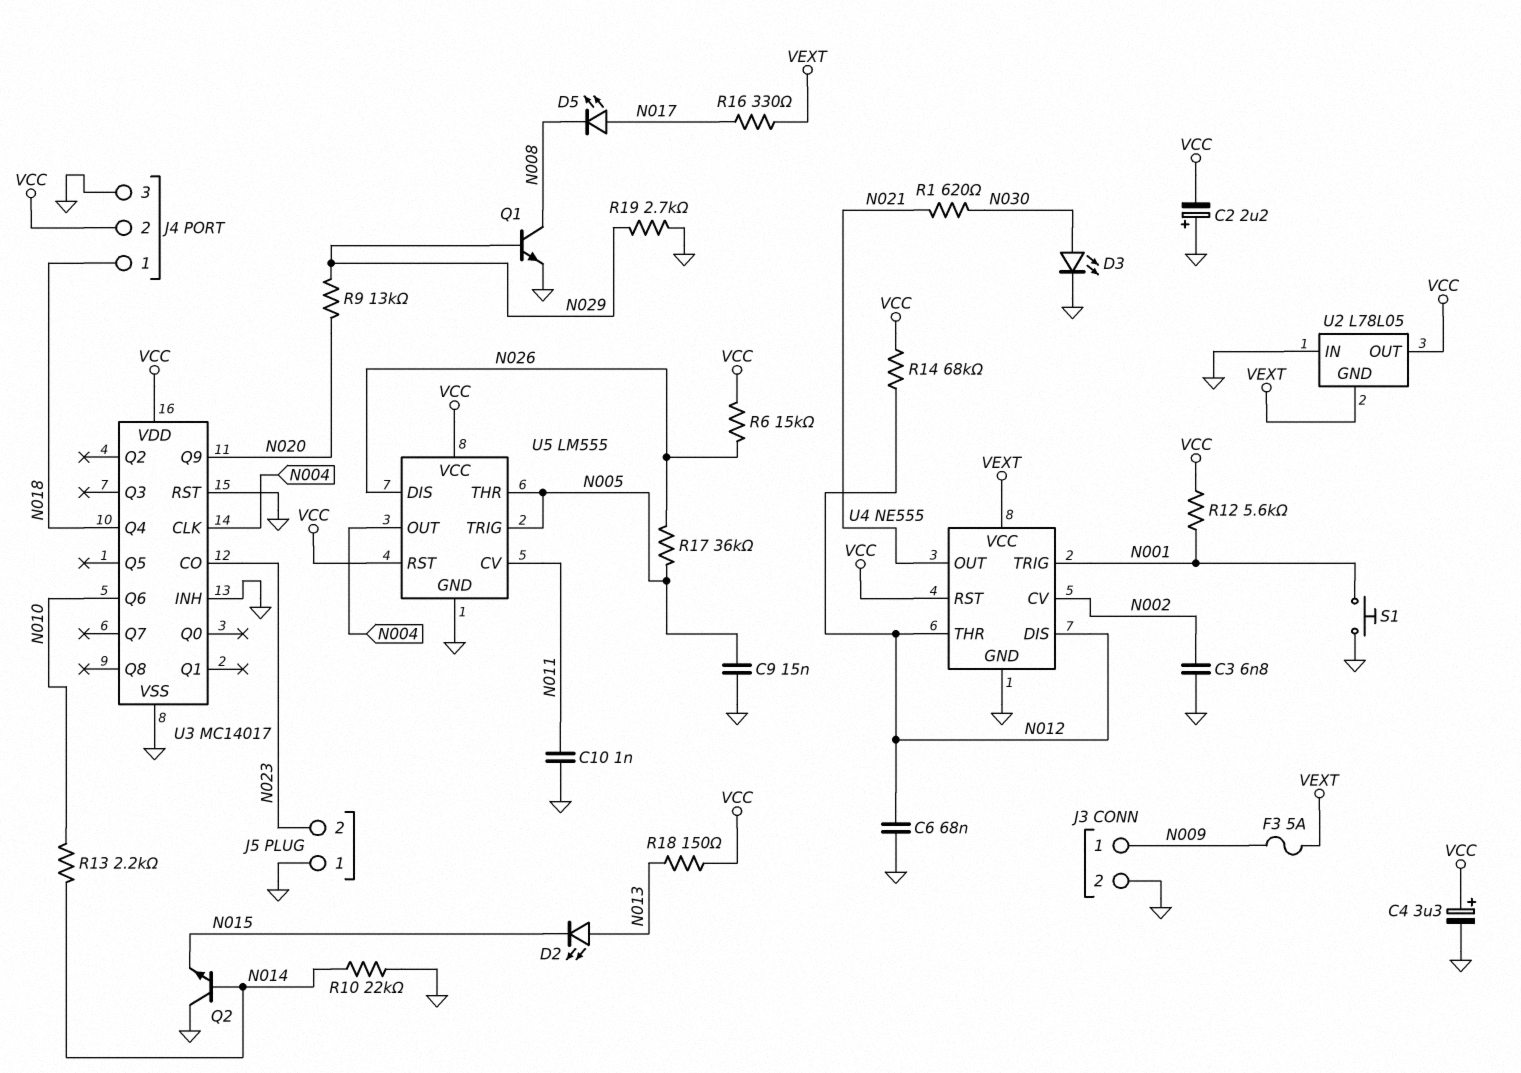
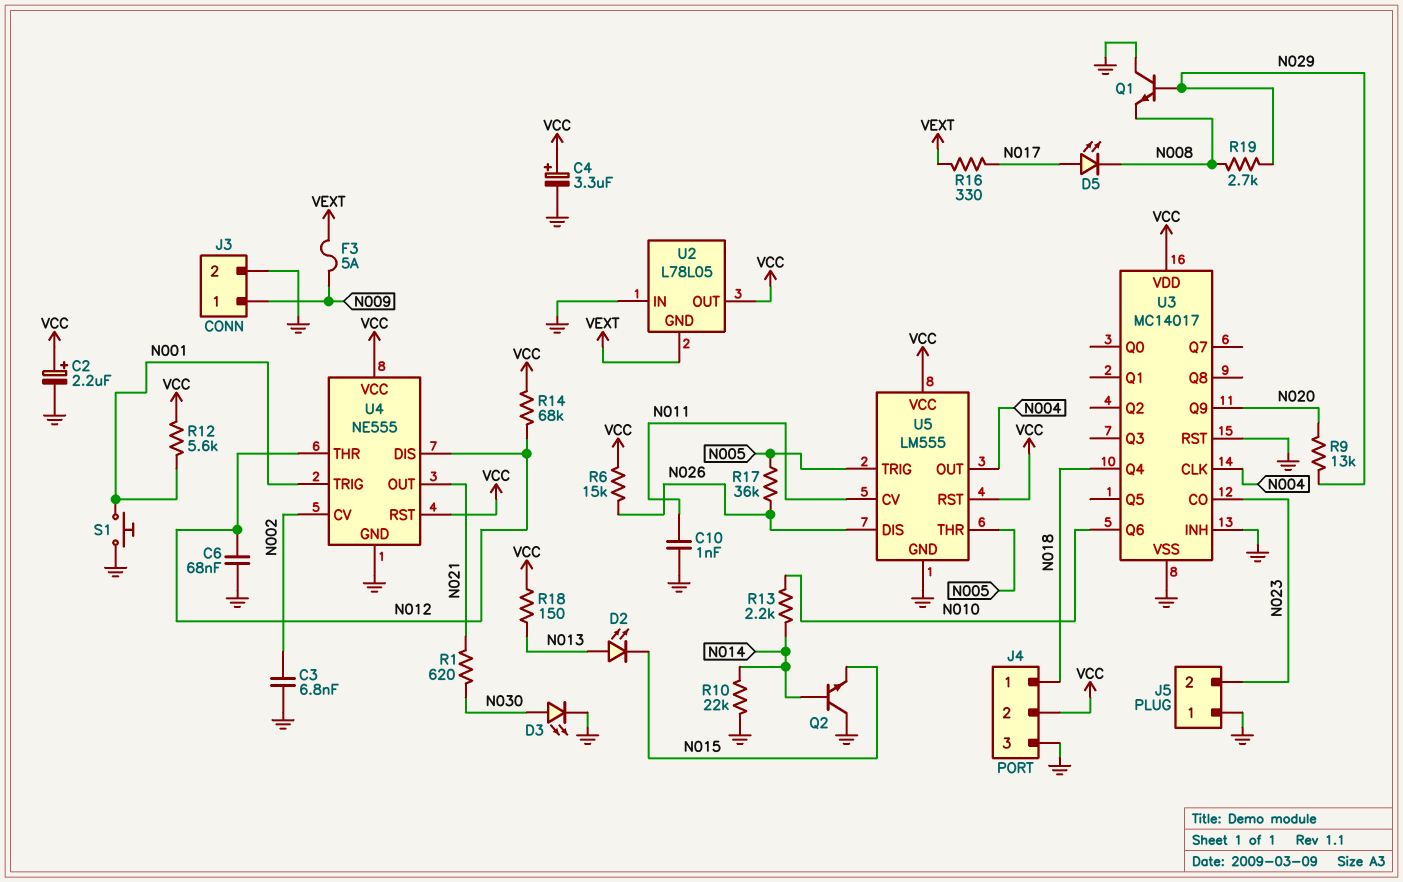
C2: 2.2uF (plus GND, minus VCC) -> 2.2uF (plus VCC, minus GND)
C9: 15nF (GND, N005) -> none
Q1: NPN (B N029, C N008, E GND) -> NPN (B N029, C GND, E N008)
R19: 2.7k (GND, N029) -> 2.7k (N008, N029)
U4 pin VCC: VEXT -> VCC

